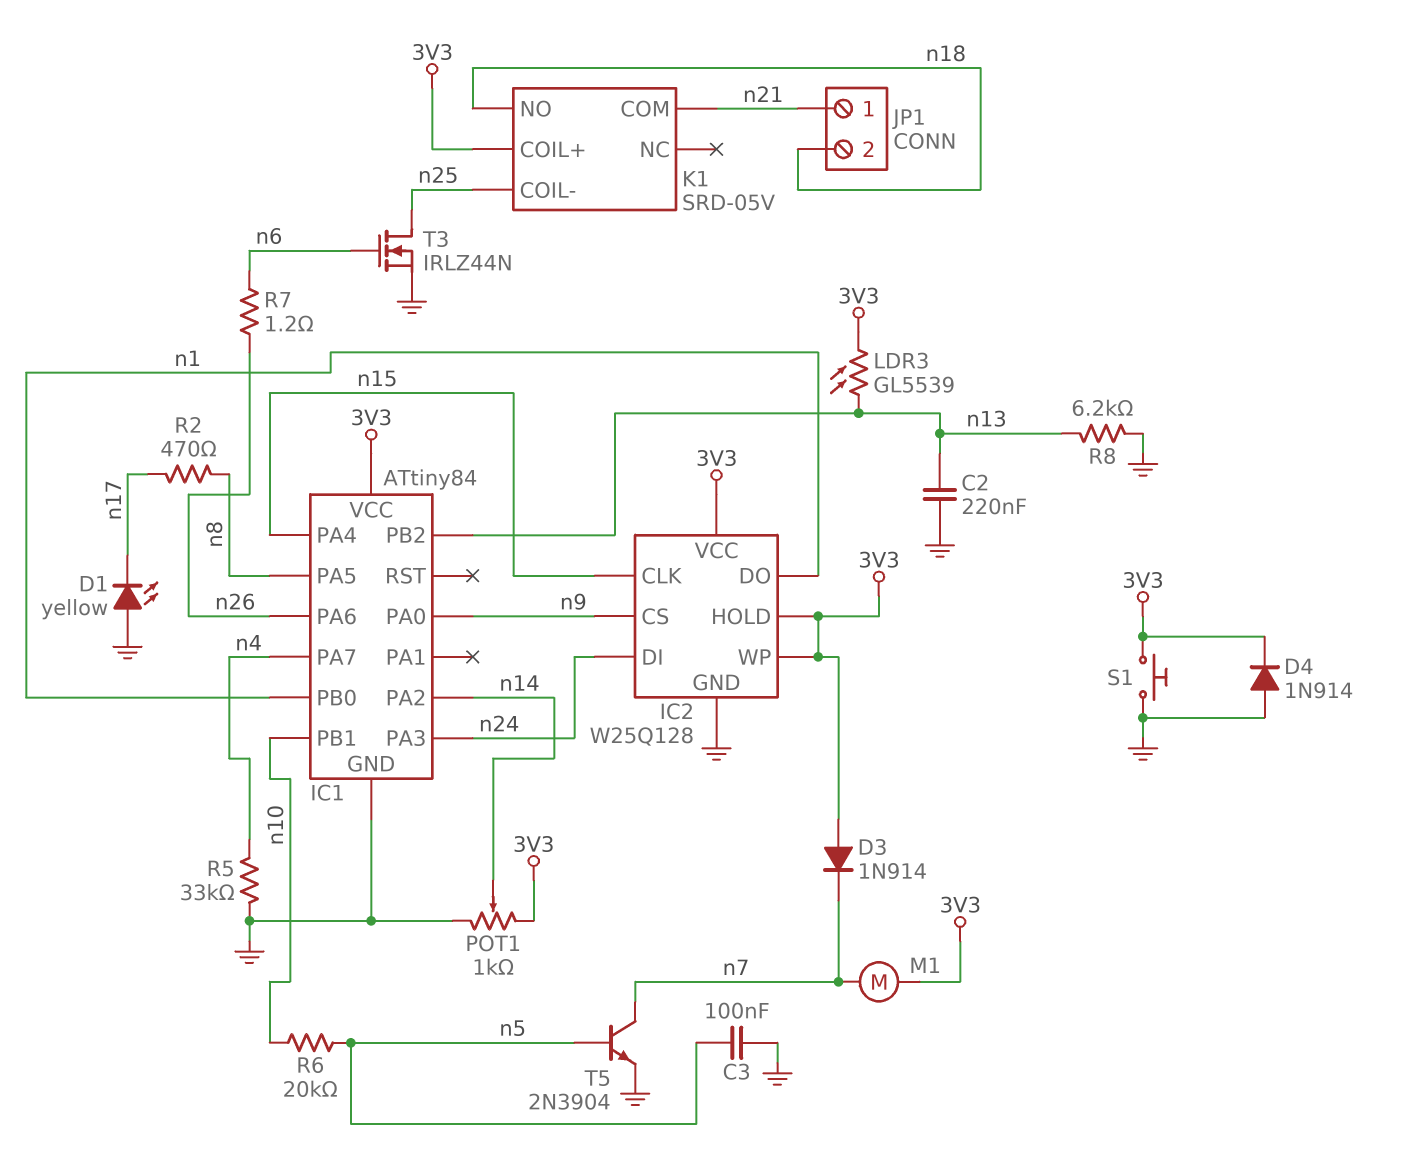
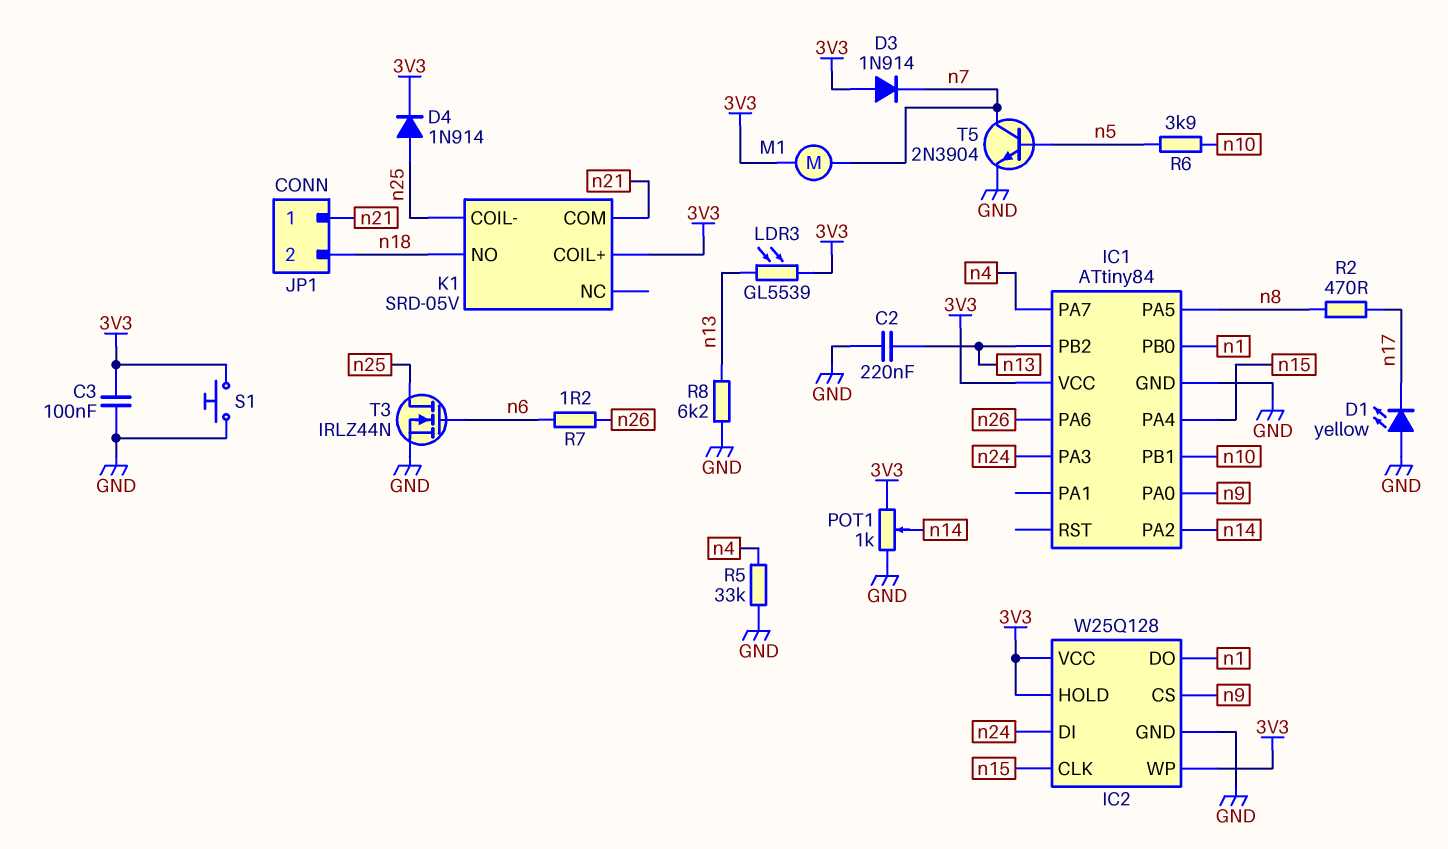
C3: 100nF (GND, n5) -> 100nF (3V3, GND)
D4: diode 1N914 (A GND, K 3V3) -> diode 1N914 (A n25, K 3V3)
R6: 20k (n5, n10) -> 3.9k (n5, n10)

